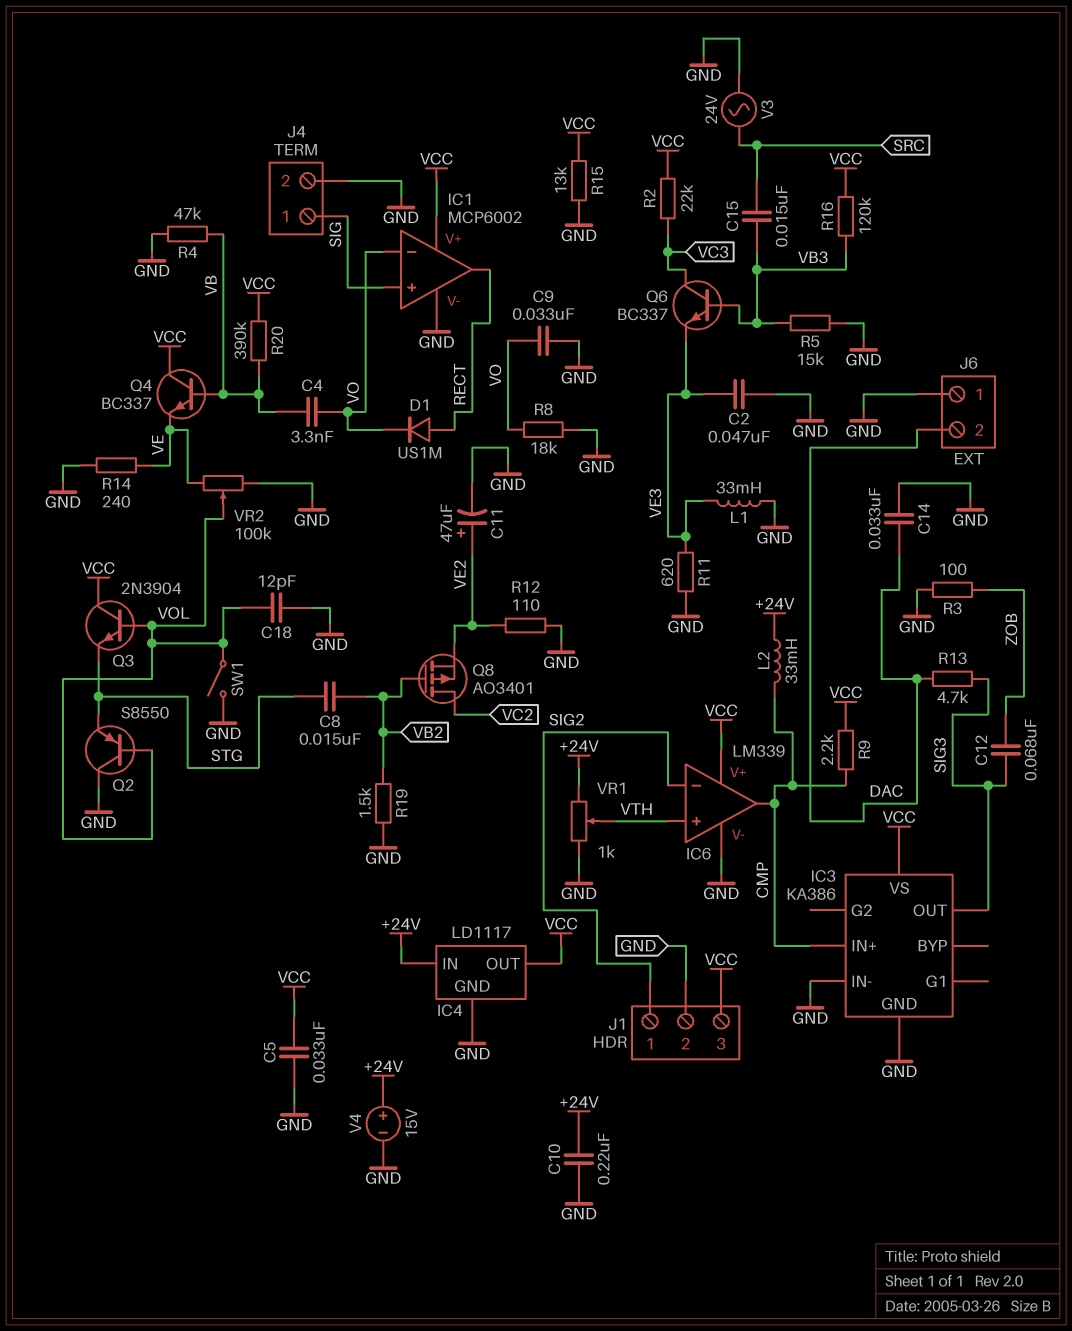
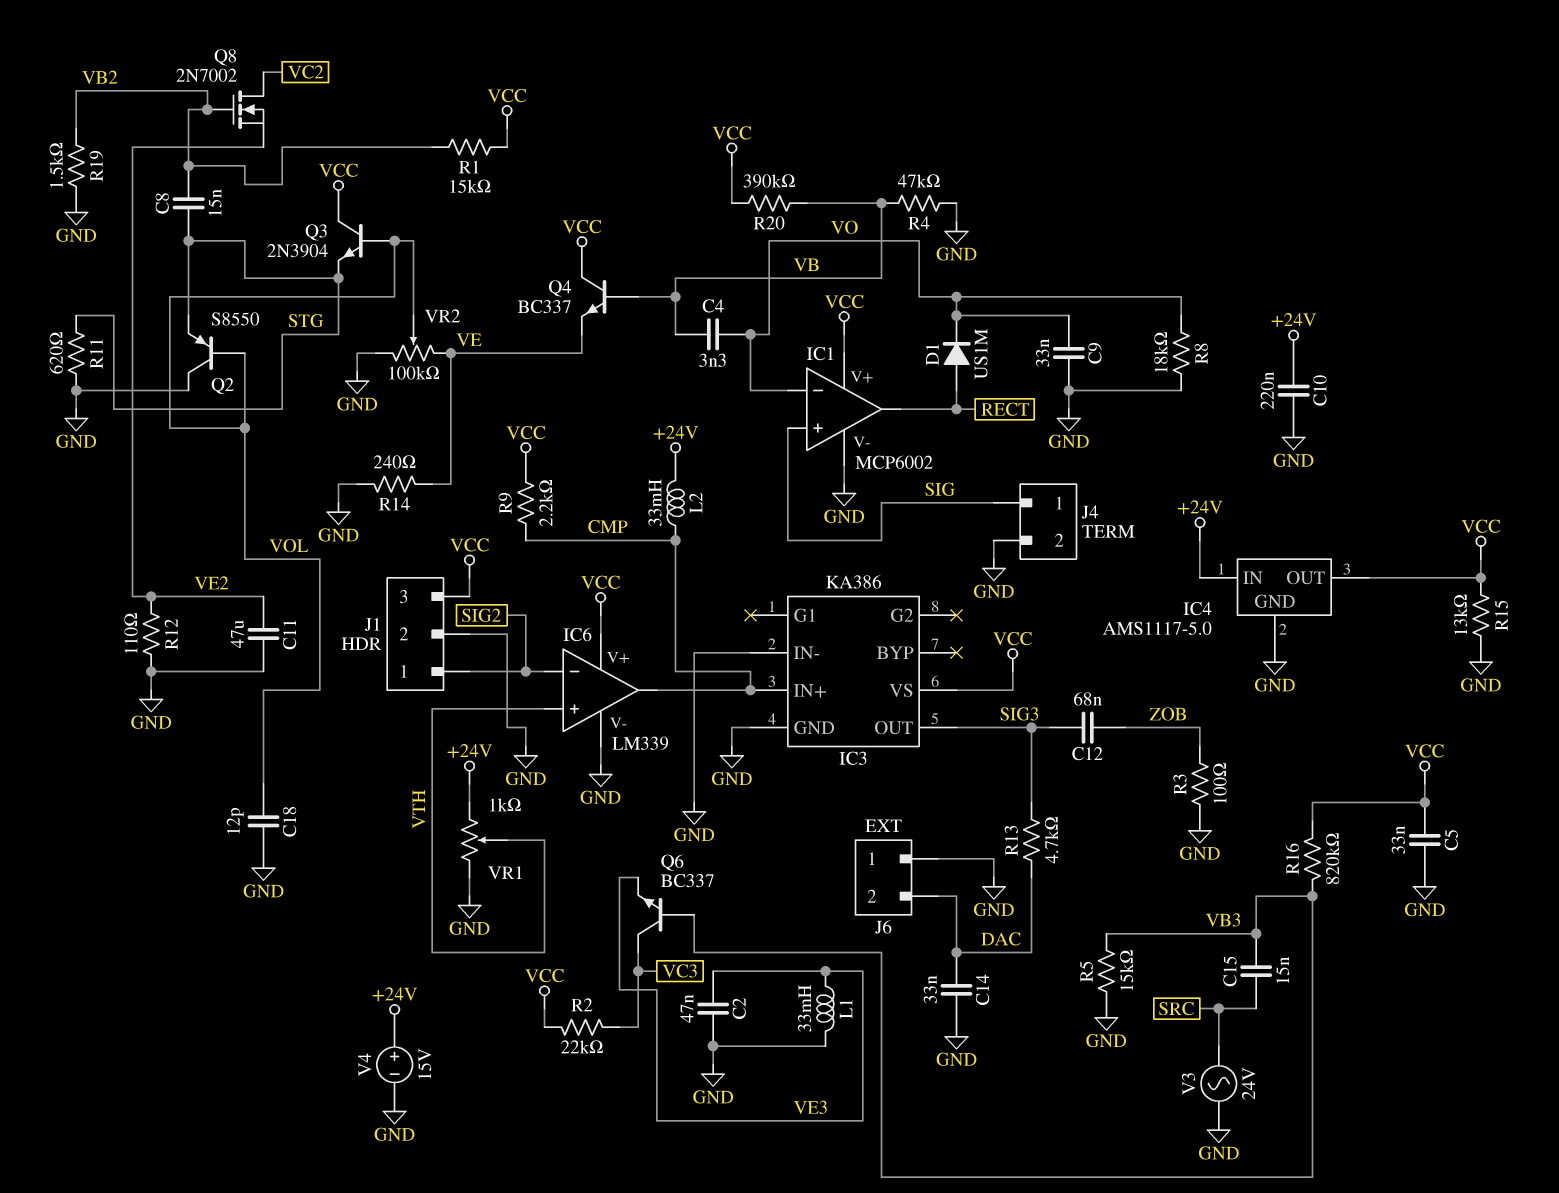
C11: 47uF (plus VE2, minus GND) -> 47uF (GND, VE2)
IC4: LD1117 -> AMS1117-5.0
Q8: PMOS AO3401 (G VB2, D VC2, S VE2) -> NMOS 2N7002 (G VB2, D VC2, S VE2)
R1: none -> 15k (VB2, VCC)
R11: 620 (GND, VE3) -> 620 (GND, STG)
R16: 120k (VB3, VCC) -> 820k (VB3, VCC)
SW1: switch (GND, VOL) -> none

